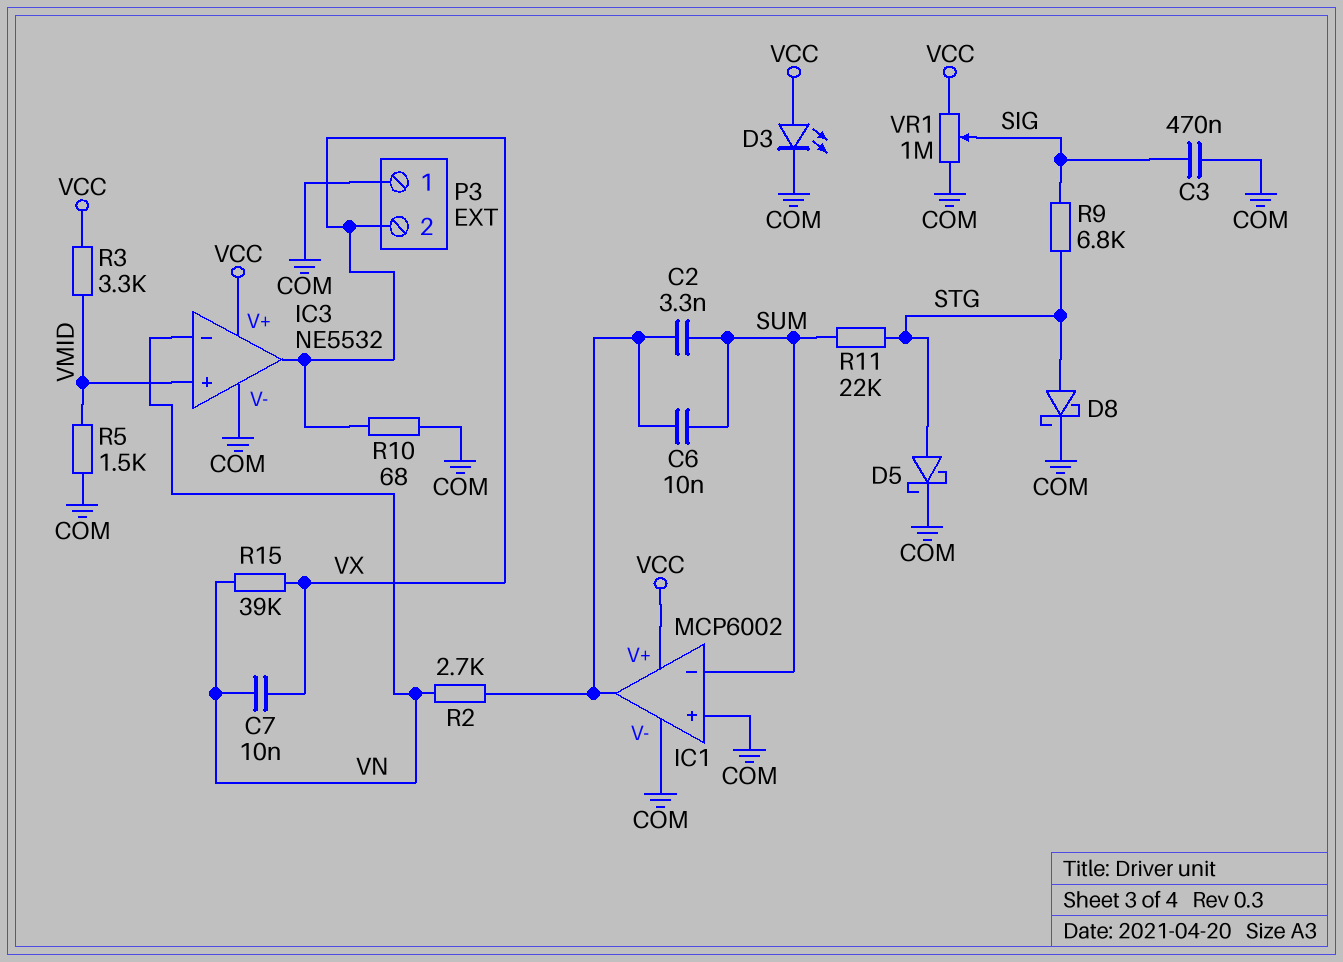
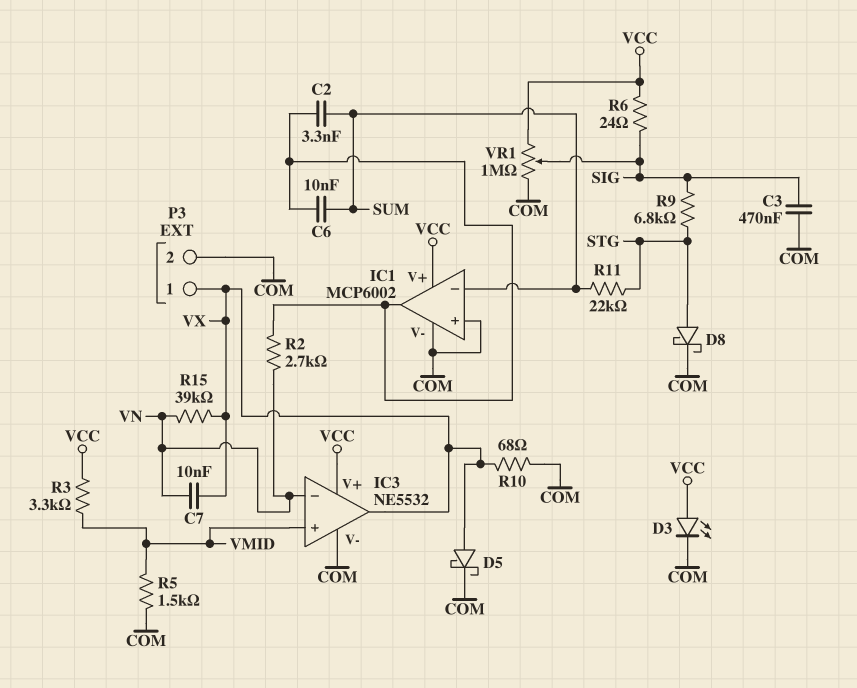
D5: schottky (A STG, K COM) -> schottky (A VX, K COM)
P3 pin 1: COM -> VX
P3 pin 2: VX -> COM
R6: none -> 24 (SIG, VCC)

